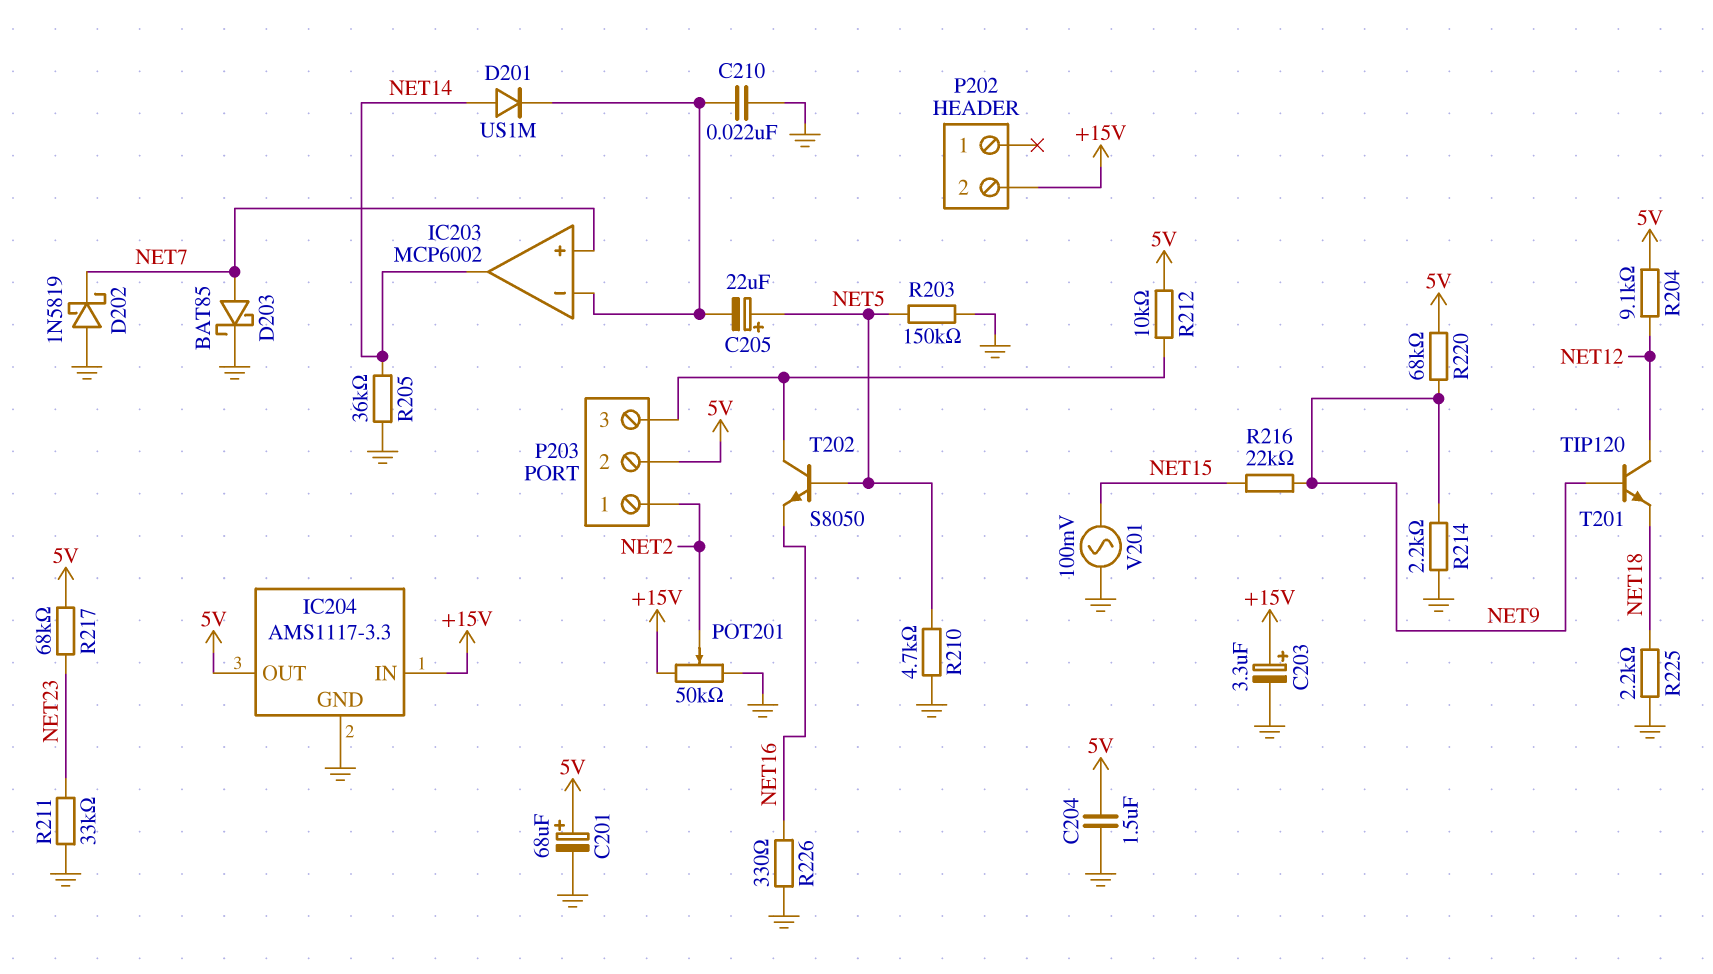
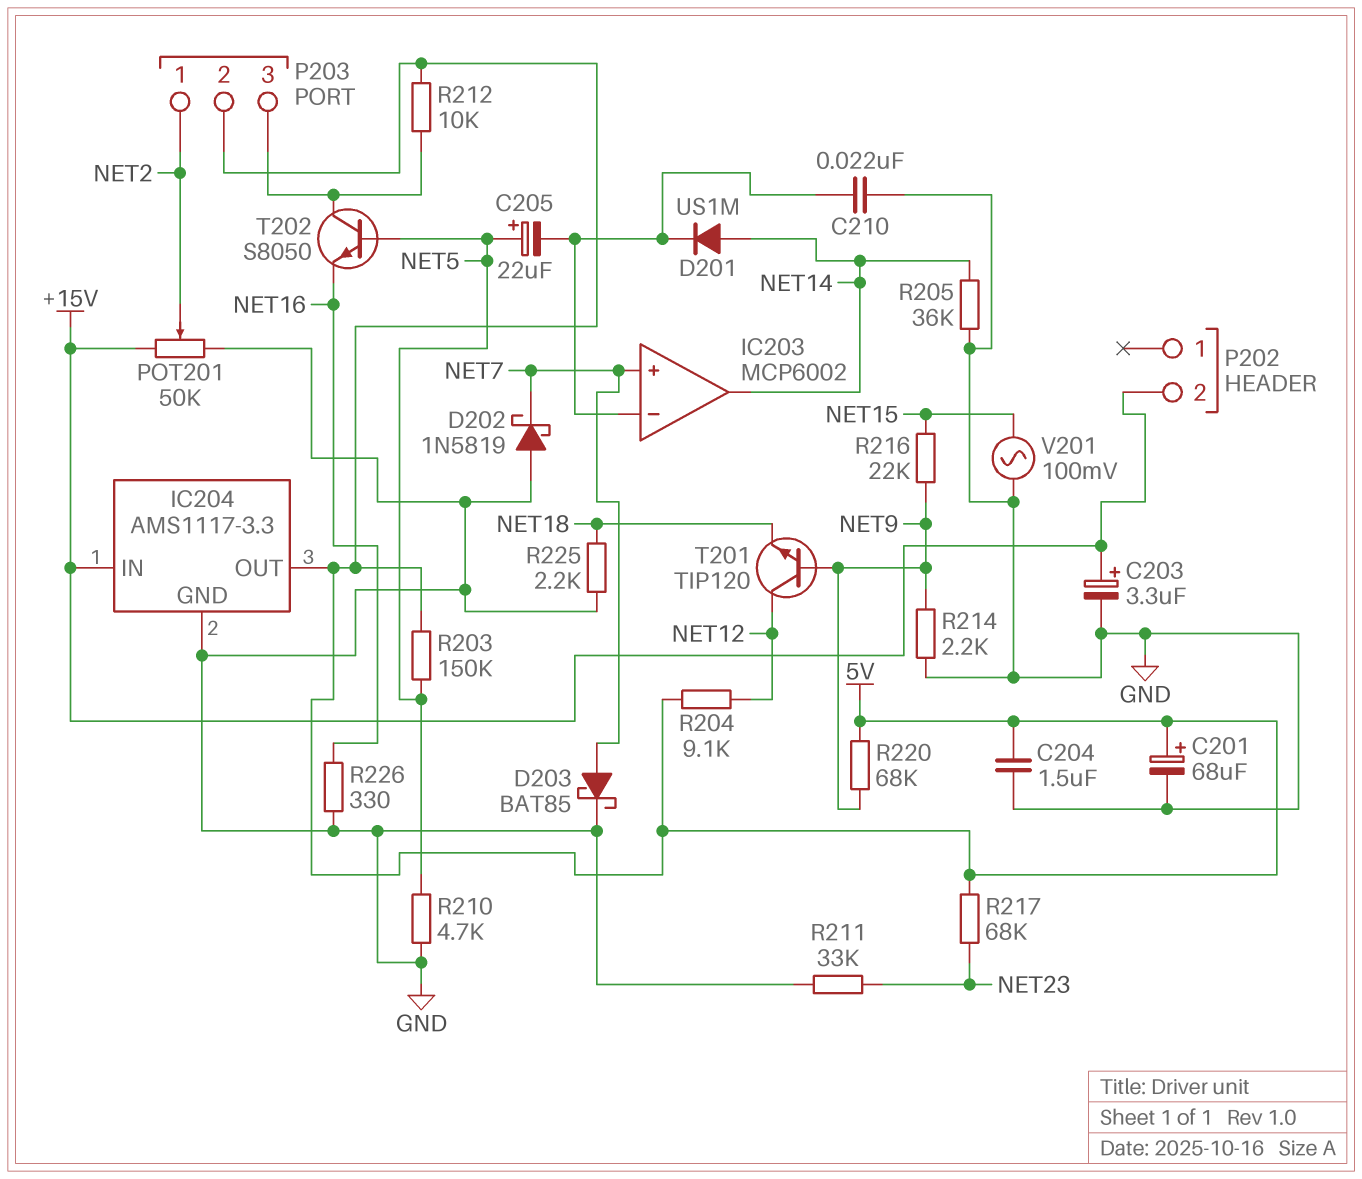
R203: 150k (GND, NET5) -> 150k (5V, NET5)

